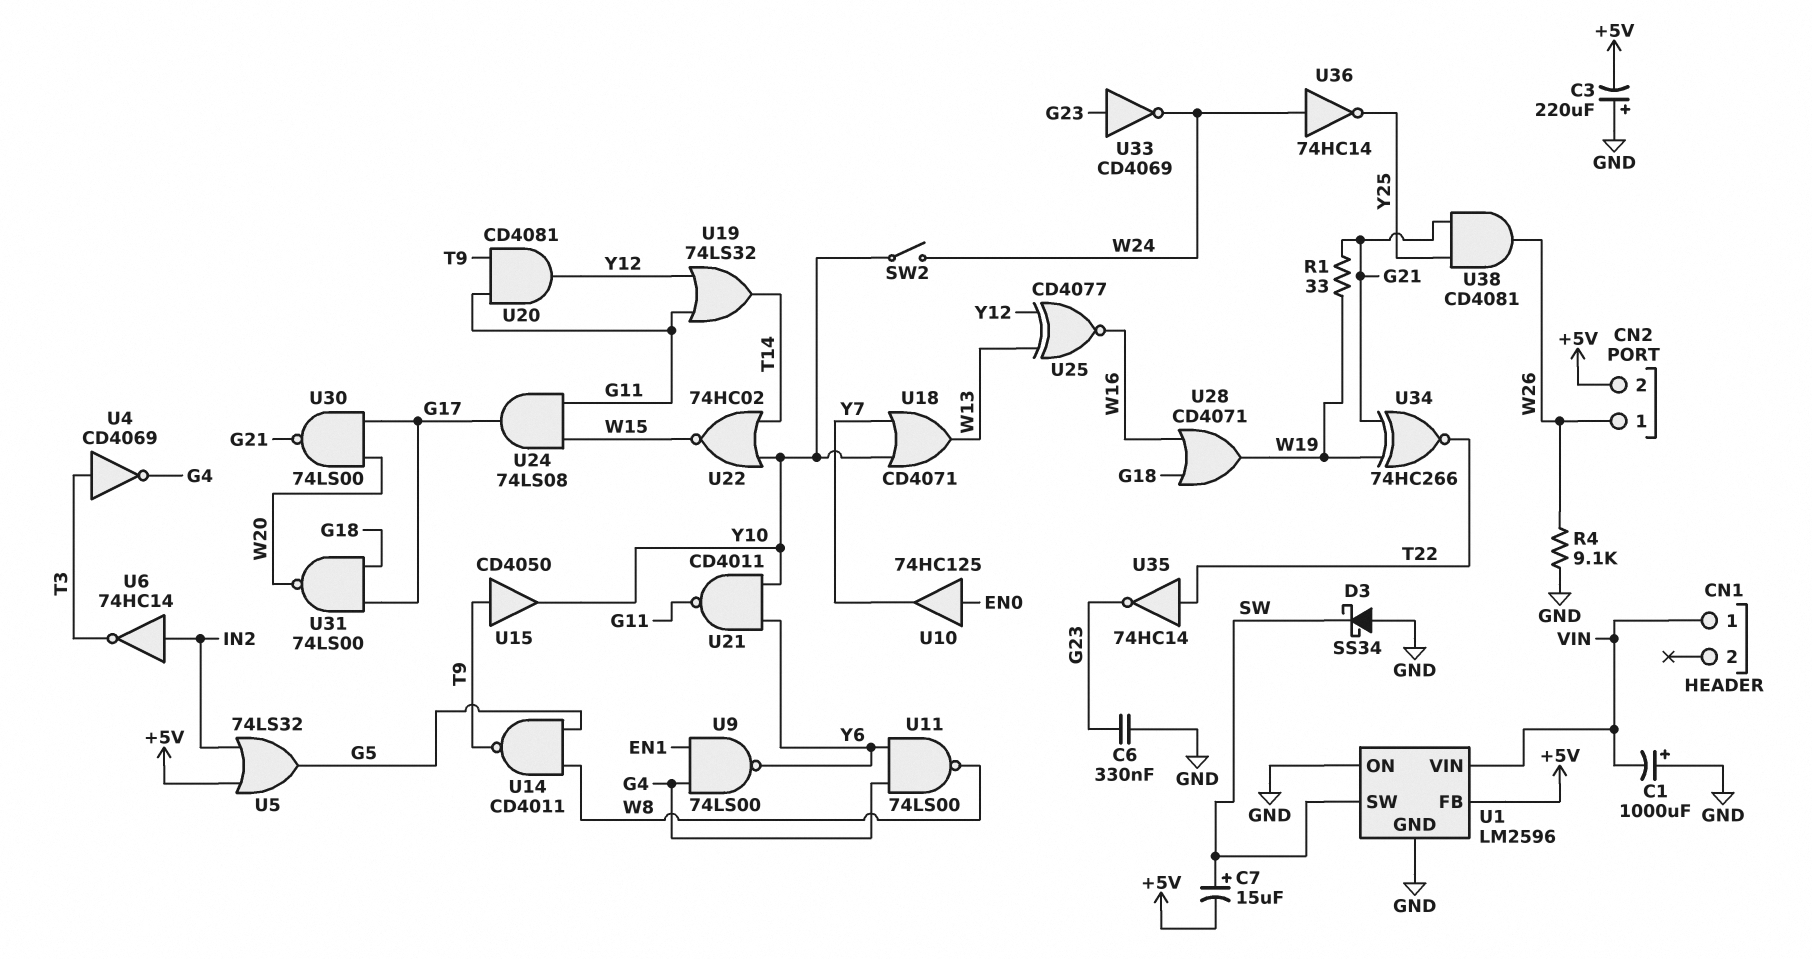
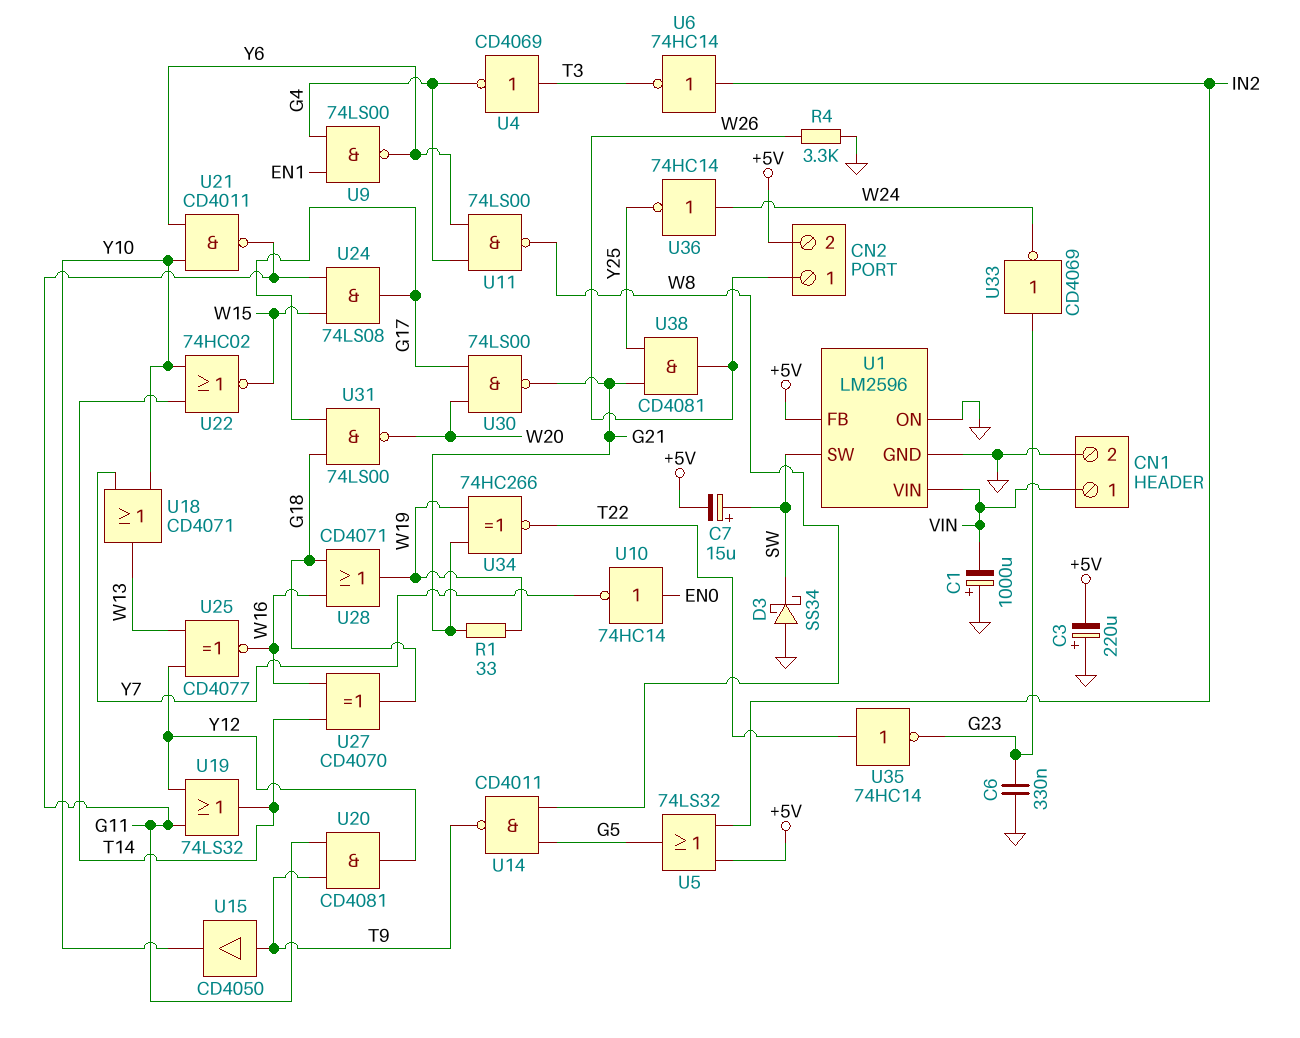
CN1 pin 2: none -> GND
R4: 9.1k (GND, W26) -> 3.3k (GND, W26)
SW2: switch (W24, Y10) -> none
U10: buffer 74HC125 (in EN0, out Y7) -> NOT 74HC14 (in EN0, out Y7)
U27: none -> XOR CD4070 (in T14, in W16, out G18)

